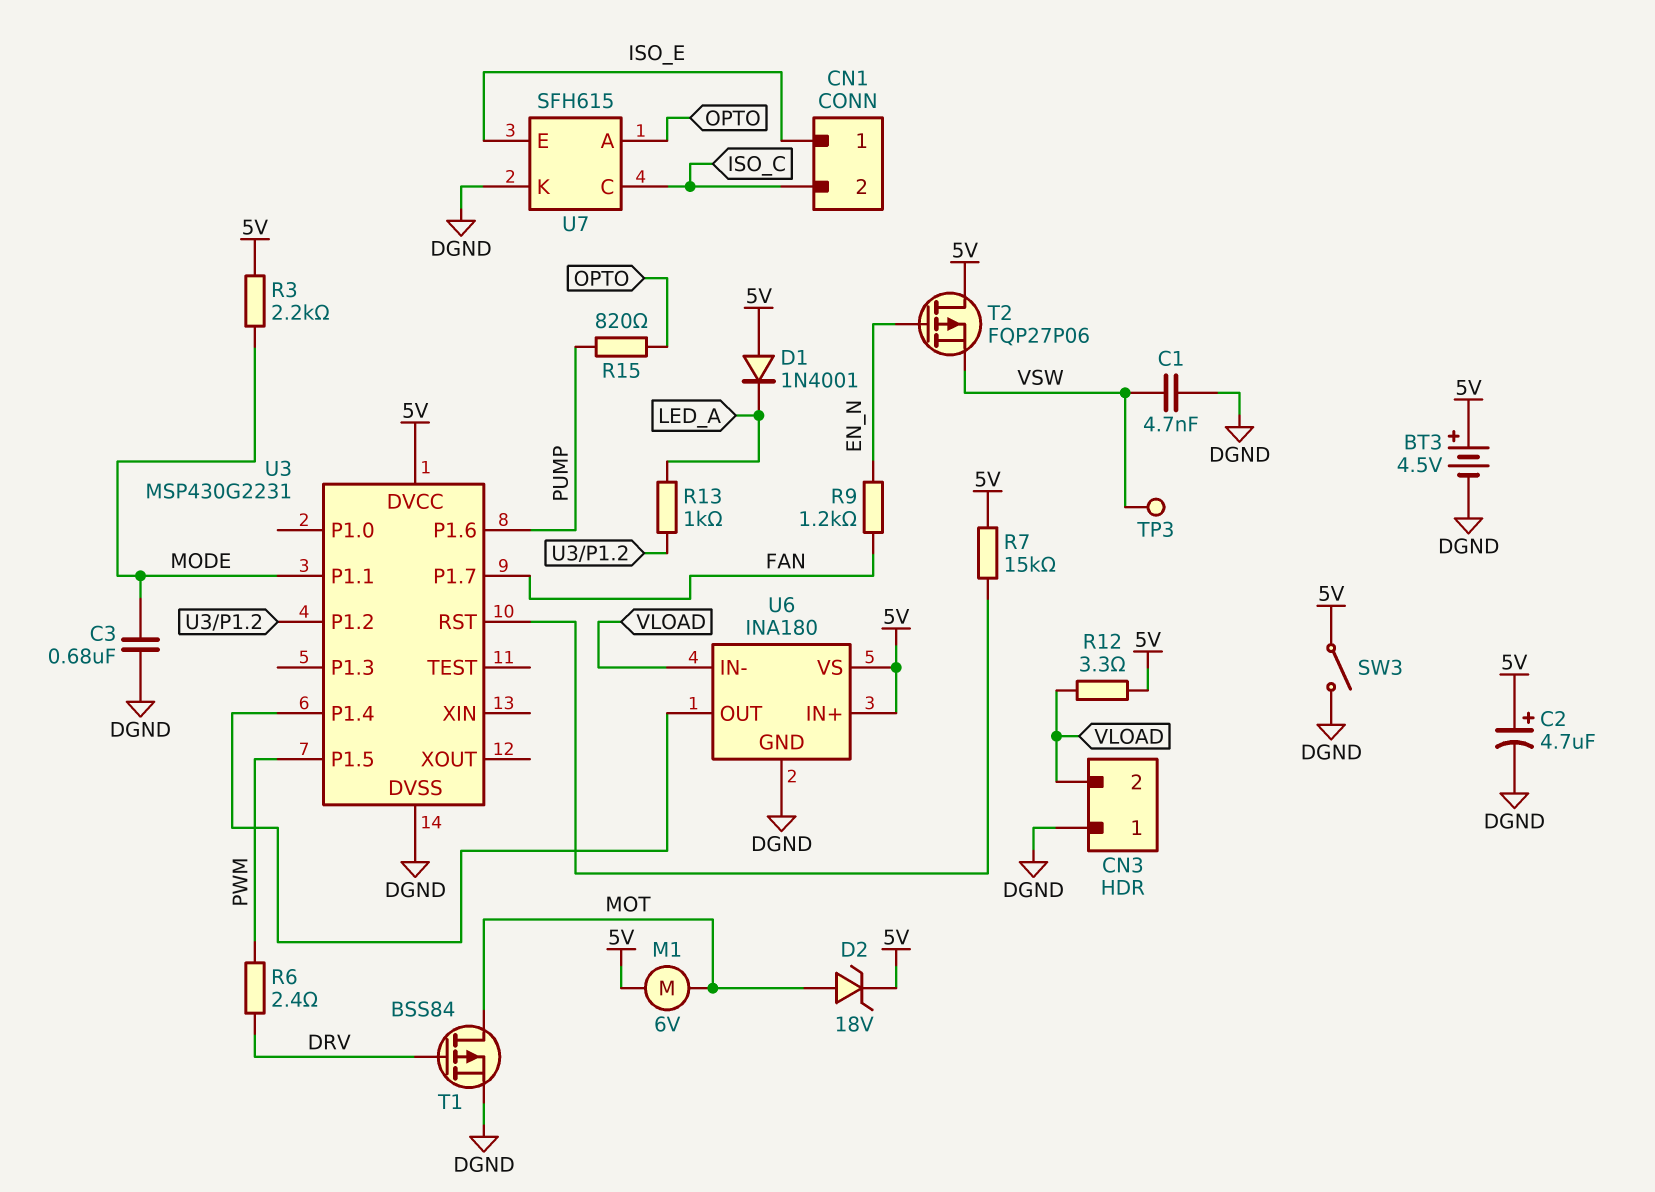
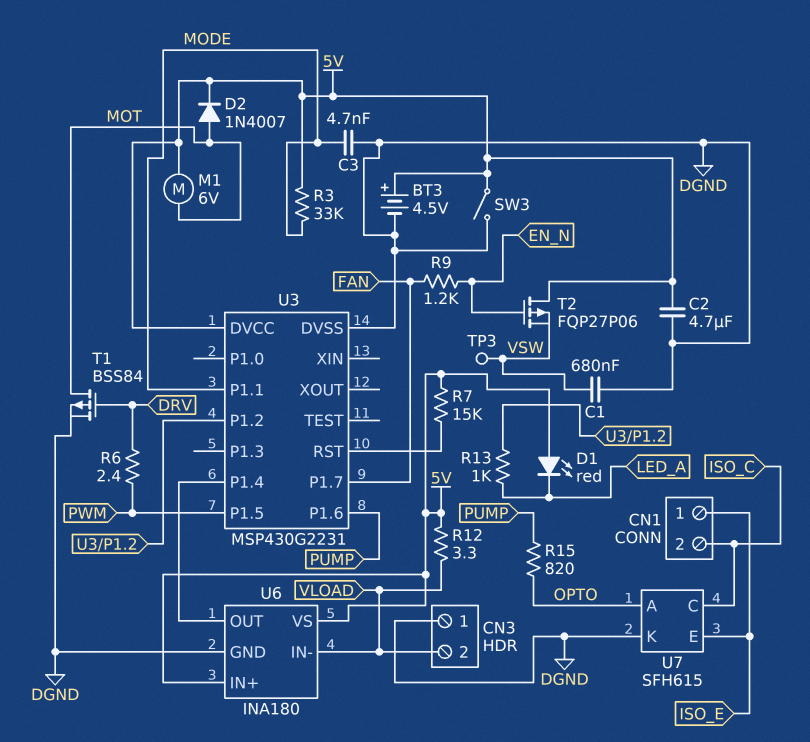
C1: 4.7nF (DGND, VSW) -> 680nF (DGND, VSW)
C2: 4.7uF (plus 5V, minus DGND) -> 4.7uF (5V, DGND)
C3: 680nF (DGND, MODE) -> 4.7nF (DGND, MODE)
D1: diode 1N4001 (A 5V, K LED_A) -> LED red (A 5V, K LED_A)
D2: zener 18V (A MOT, K 5V) -> diode 1N4007 (A MOT, K 5V)
R3: 2.2k (5V, MODE) -> 33k (5V, MODE)

